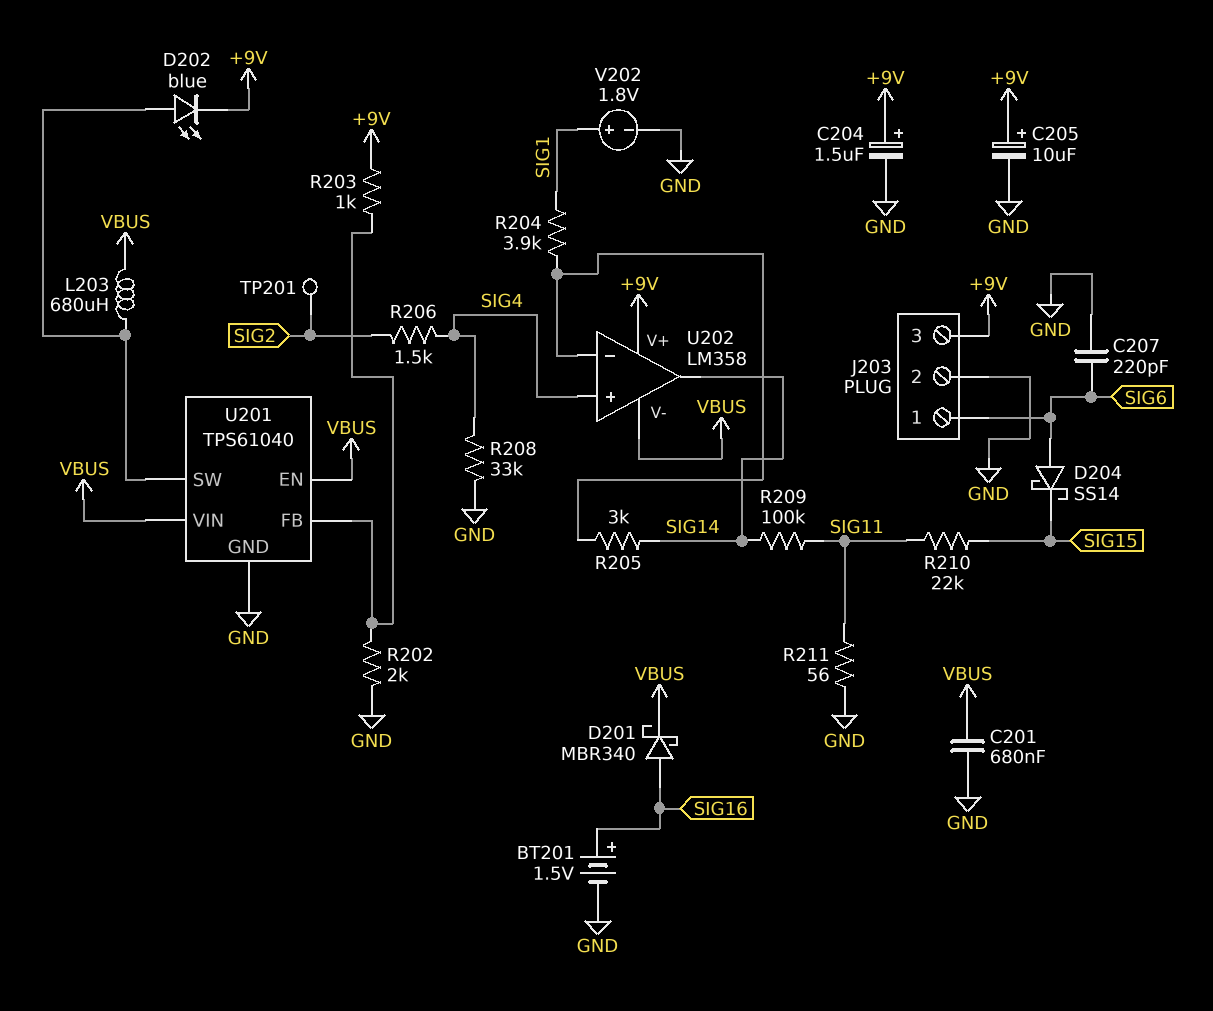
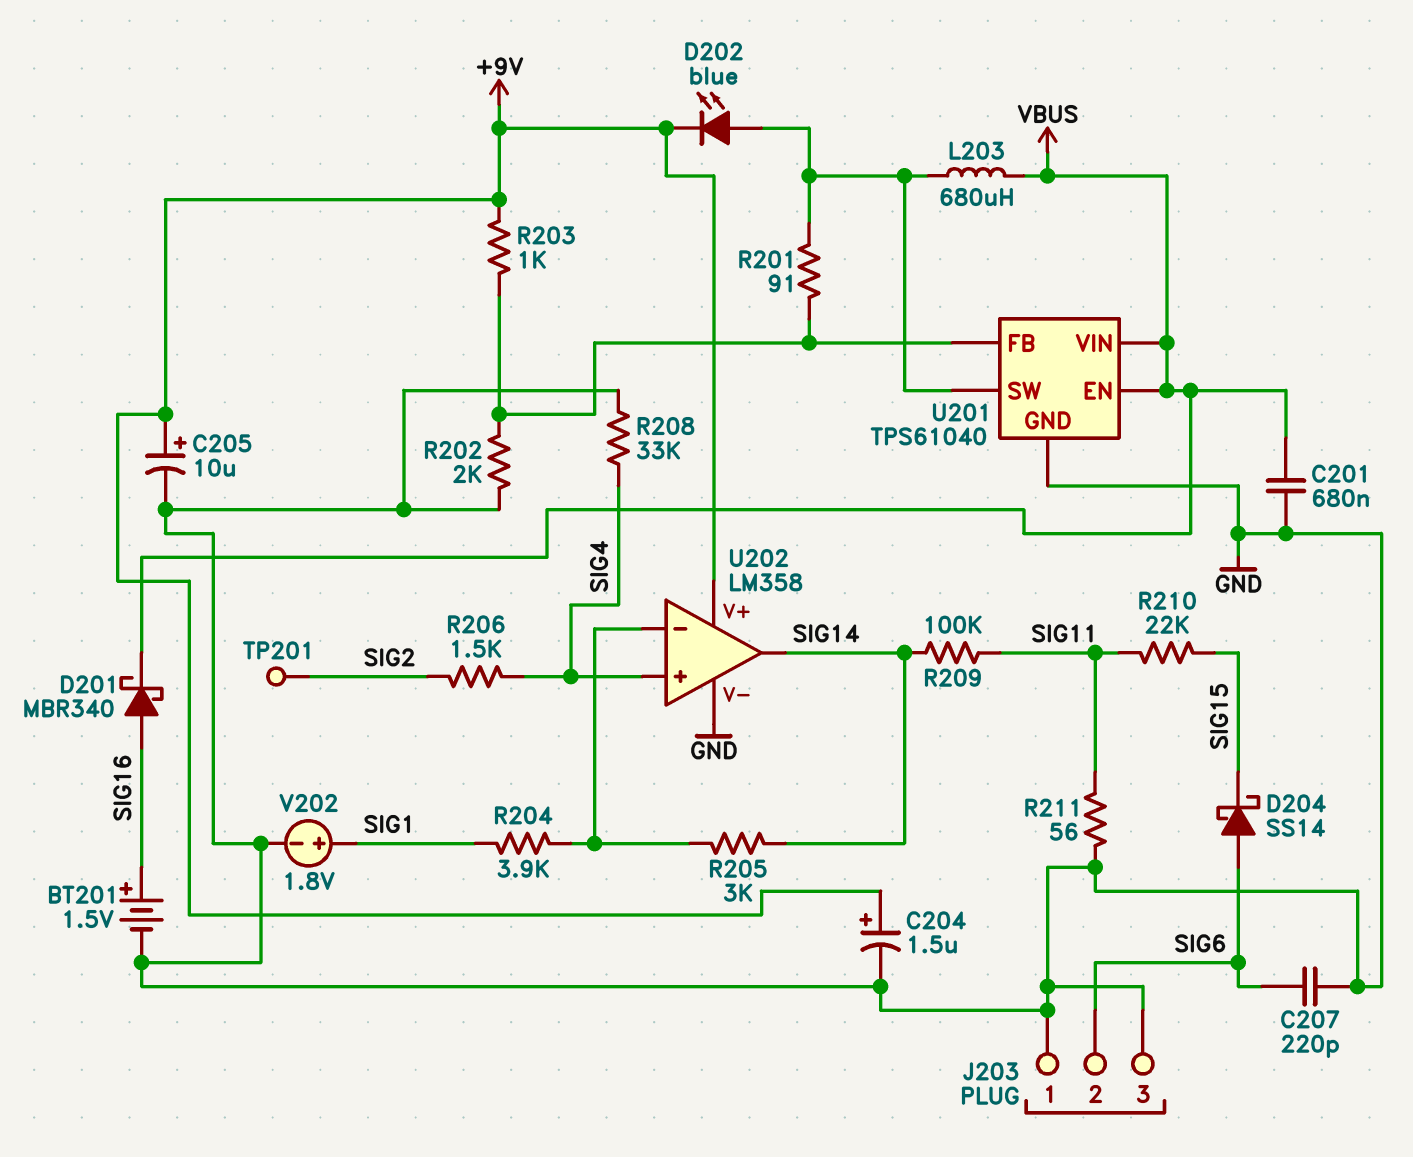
J203 pin 1: SIG6 -> GND
J203 pin 2: GND -> SIG6
J203 pin 3: +9V -> GND
R201: none -> 91 (U201/FB, U201/SW)
U202 pin V-: VBUS -> GND

